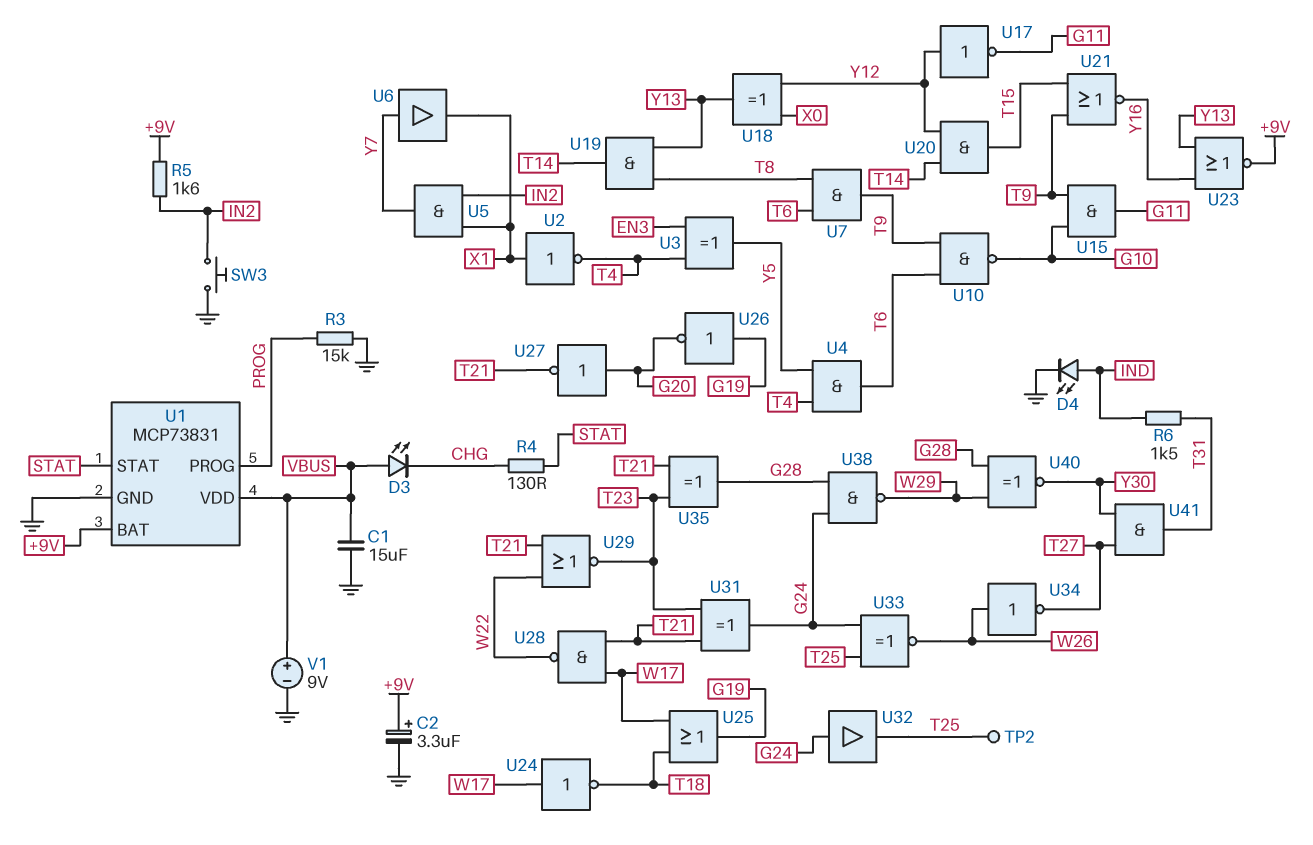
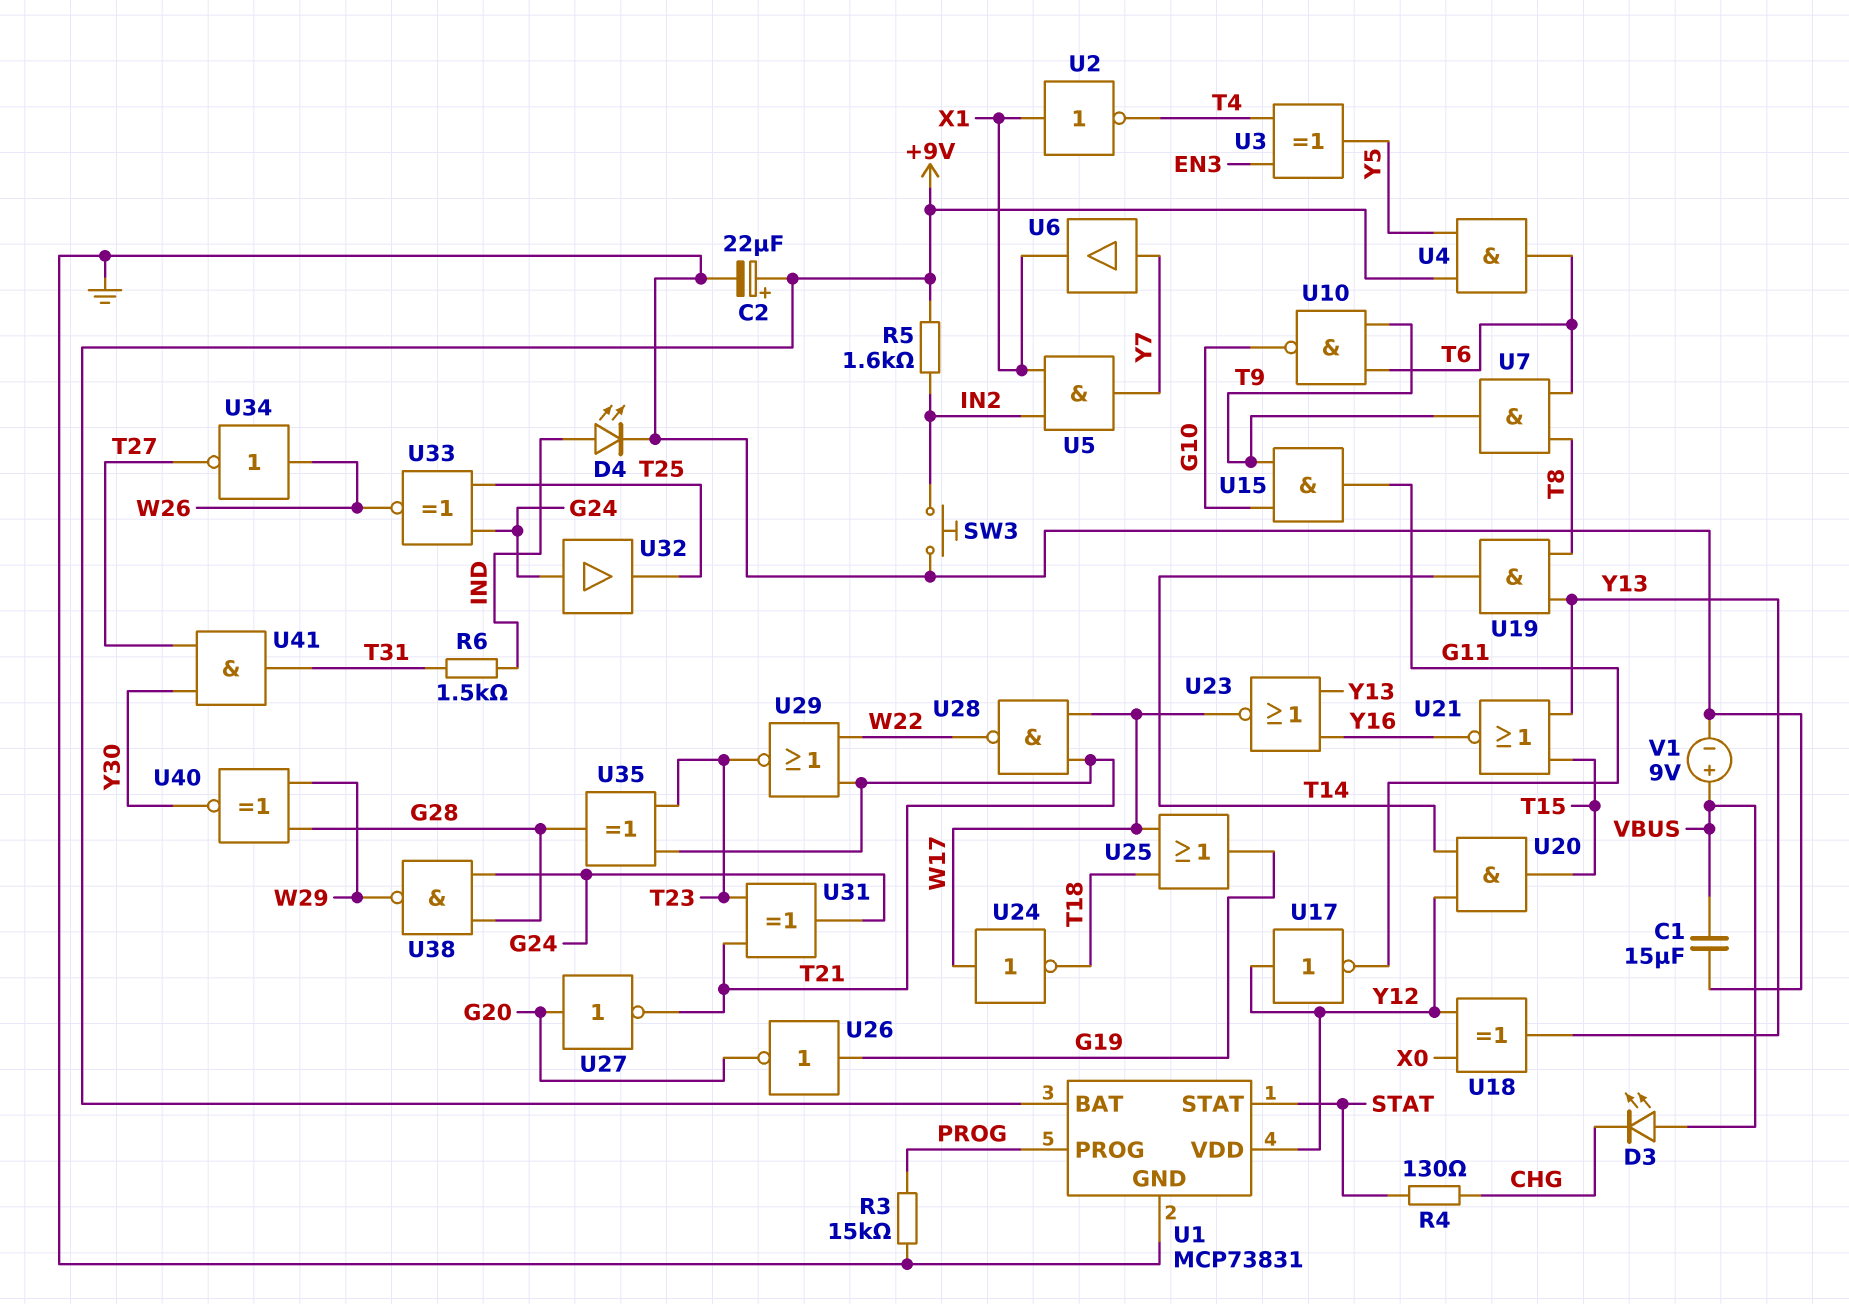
C2: 3.3uF (plus +9V, minus GND) -> 22uF (plus +9V, minus GND)
TP2: test point (T25) -> none
U1 pin VDD: VBUS -> Y12
U4: AND (in T4, in Y5, out T6) -> AND (in +9V, in Y5, out T6)
U21: NOR (in T9, in T15, out Y16) -> NOR (in T15, in Y13, out Y16)
U23: NOR (in Y13, in Y16, out +9V) -> NOR (in Y13, in Y16, out W17)

